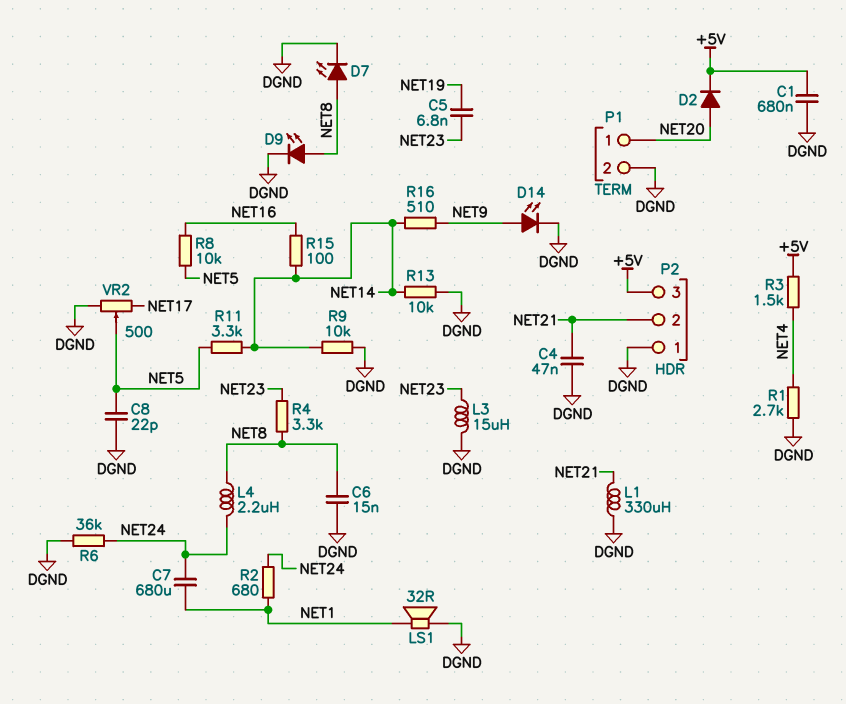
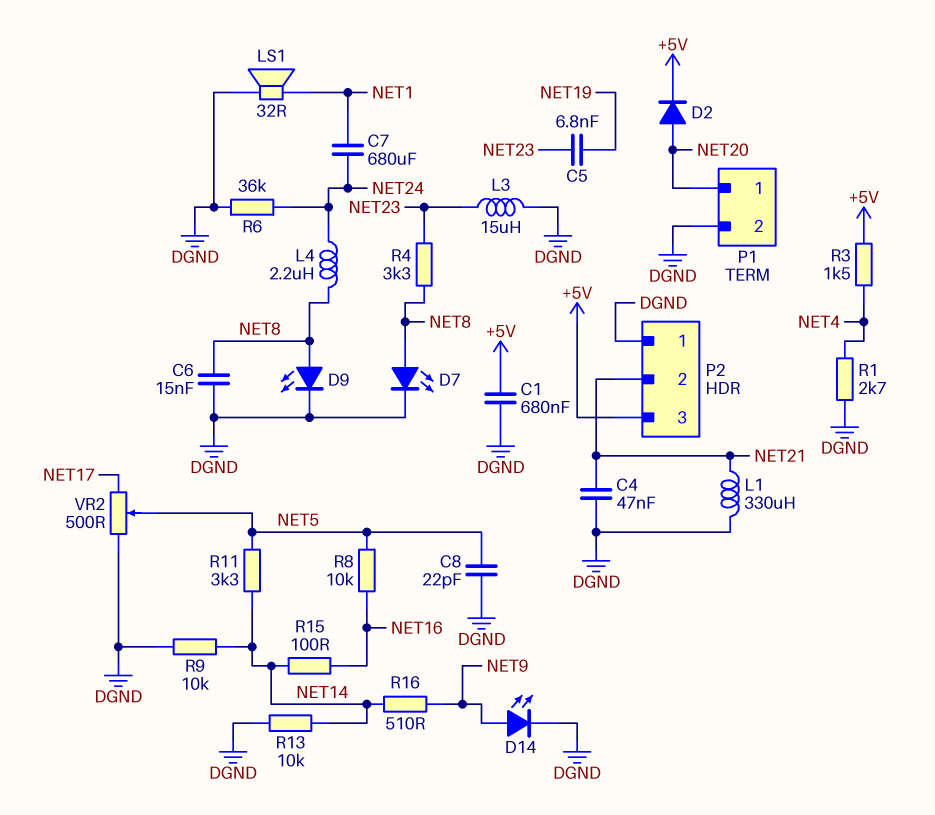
R2: 680 (NET1, NET24) -> none

